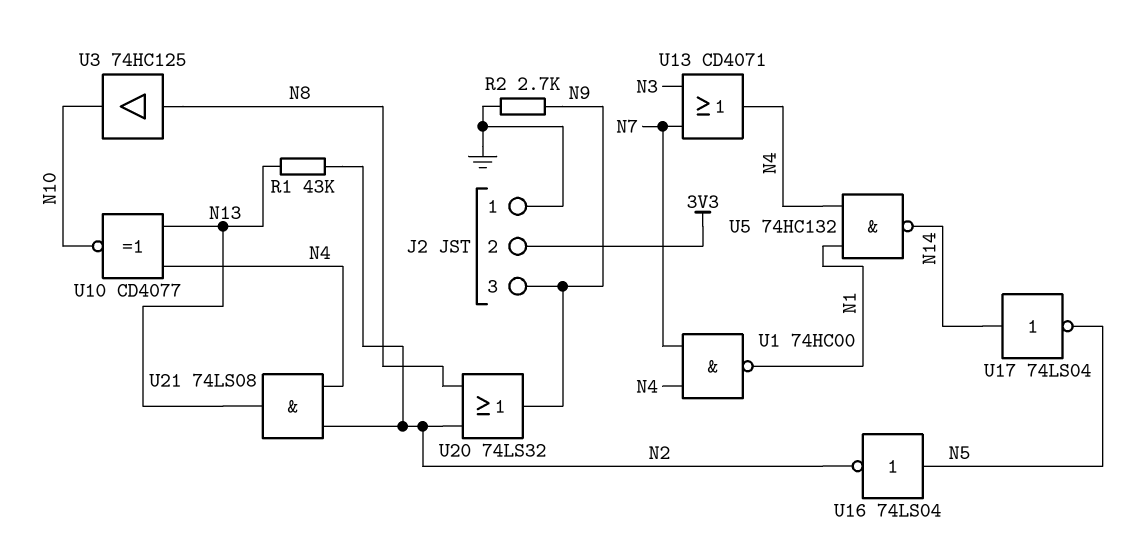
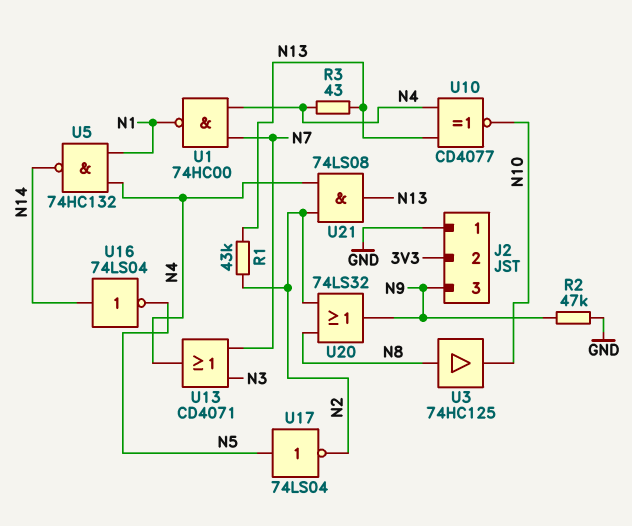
R2: 2.7k (GND, N9) -> 47k (GND, N9)
R3: none -> 43 (N4, N13)
U16: NOT 74LS04 (in N5, out N2) -> NOT 74LS04 (in N14, out N5)
U17: NOT 74LS04 (in N14, out N5) -> NOT 74LS04 (in N5, out N2)

